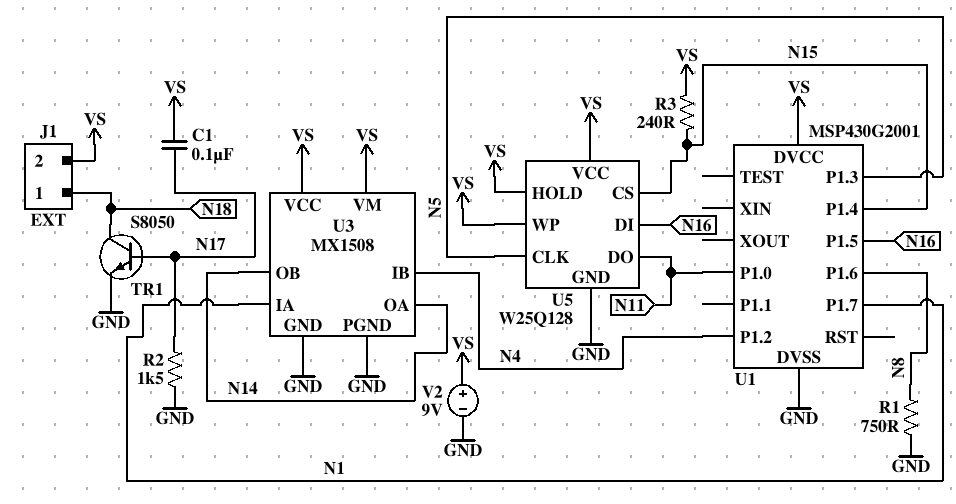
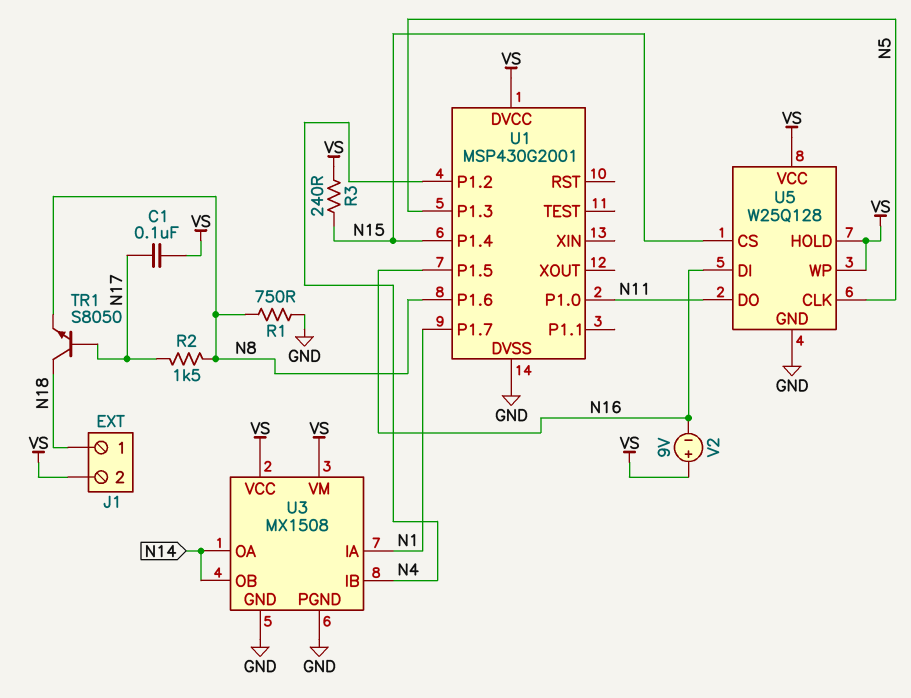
R2: 1.5k (GND, N17) -> 1.5k (N8, N17)
TR1: NPN S8050 (B N17, C N18, E GND) -> NPN S8050 (B N17, C N18, E N8)
V2: 9V (plus VS, minus GND) -> 9V (plus VS, minus N16)

